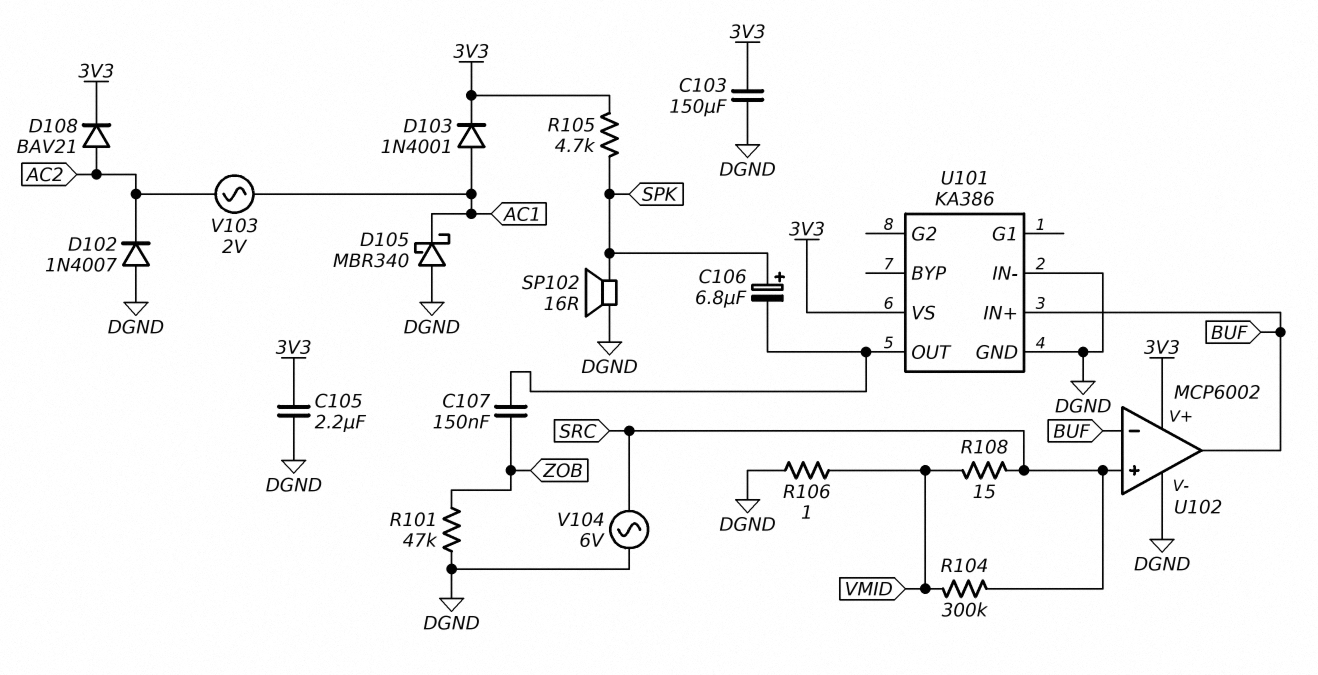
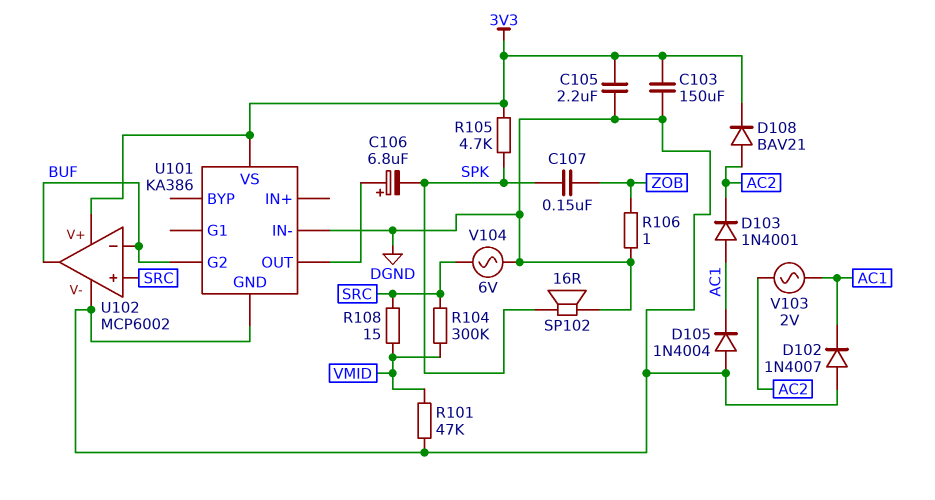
C106: 6.8uF (plus SPK, minus U101/OUT) -> 6.8uF (plus U101/OUT, minus SPK)
C107: 150nF (U101/OUT, ZOB) -> 150nF (SPK, ZOB)
D102: diode 1N4007 (A DGND, K AC2) -> diode 1N4007 (A DGND, K AC1)
D103: diode 1N4001 (A AC1, K 3V3) -> diode 1N4001 (A AC1, K AC2)
D105: schottky MBR340 (A DGND, K AC1) -> diode 1N4004 (A DGND, K AC1)
R101: 47k (DGND, ZOB) -> 47k (DGND, VMID)
R106: 1 (DGND, VMID) -> 1 (DGND, ZOB)
U101 pin G2: none -> BUF
U101 pin IN+: BUF -> none

